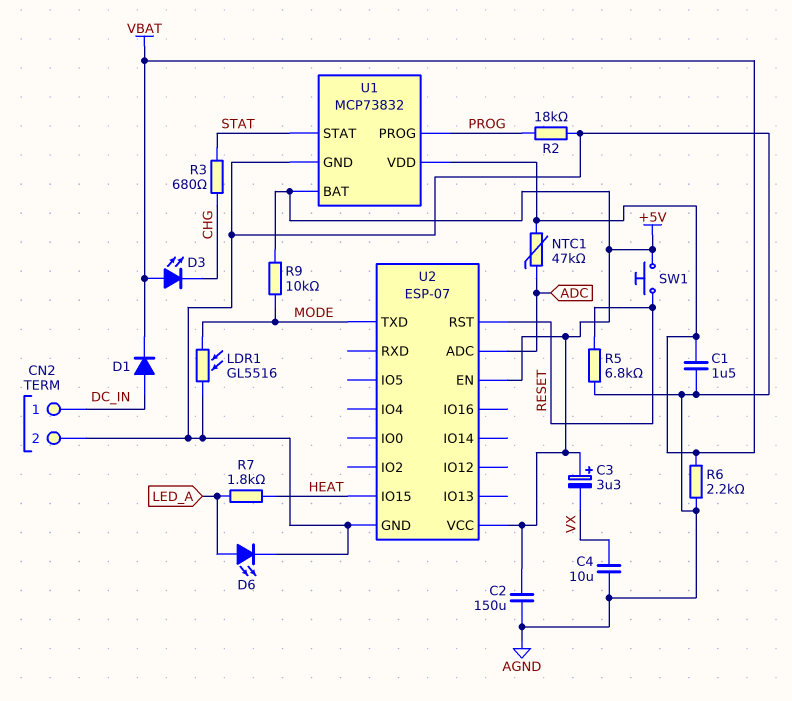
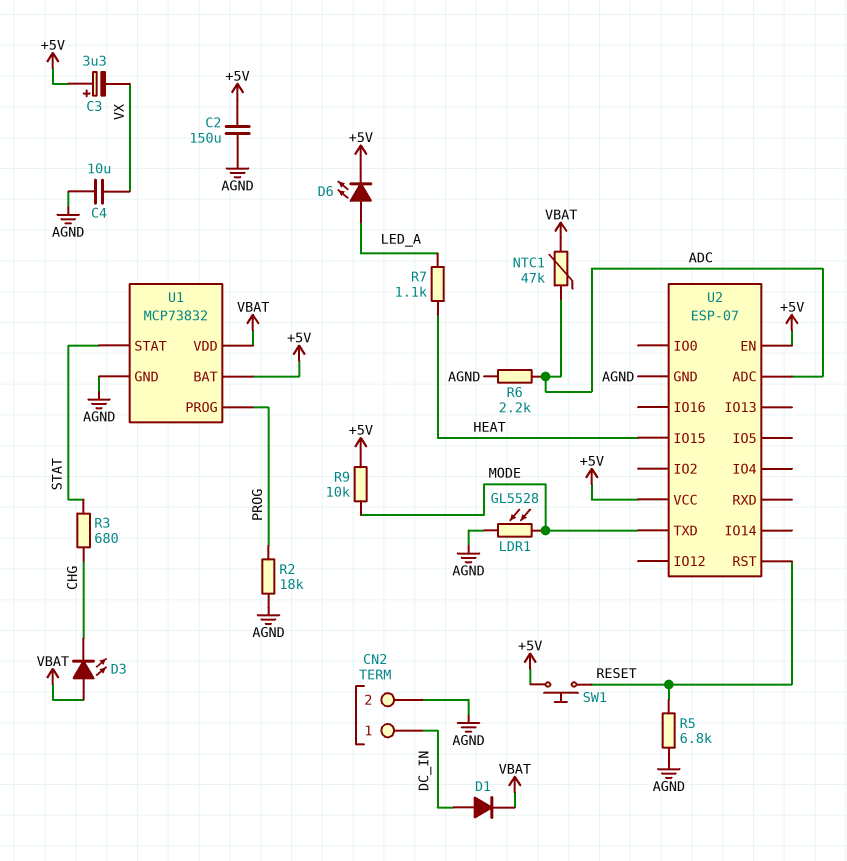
C1: 1.5uF (AGND, VBAT) -> none
D6: LED (A LED_A, K AGND) -> LED (A LED_A, K +5V)
LDR1: GL5516 (AGND, MODE) -> GL5528 (AGND, MODE)
R6: 2.2k (AGND, VBAT) -> 2.2k (ADC, AGND)
R7: 1.8k (HEAT, LED_A) -> 1.1k (HEAT, LED_A)

